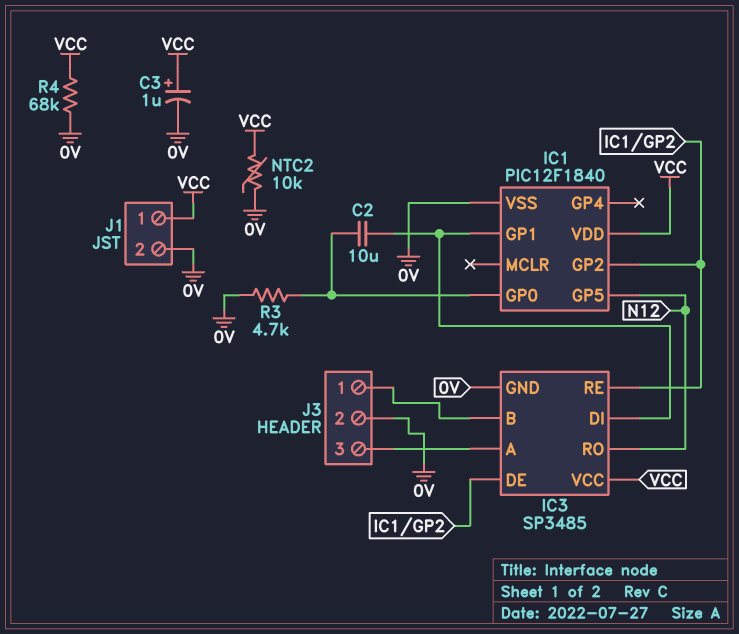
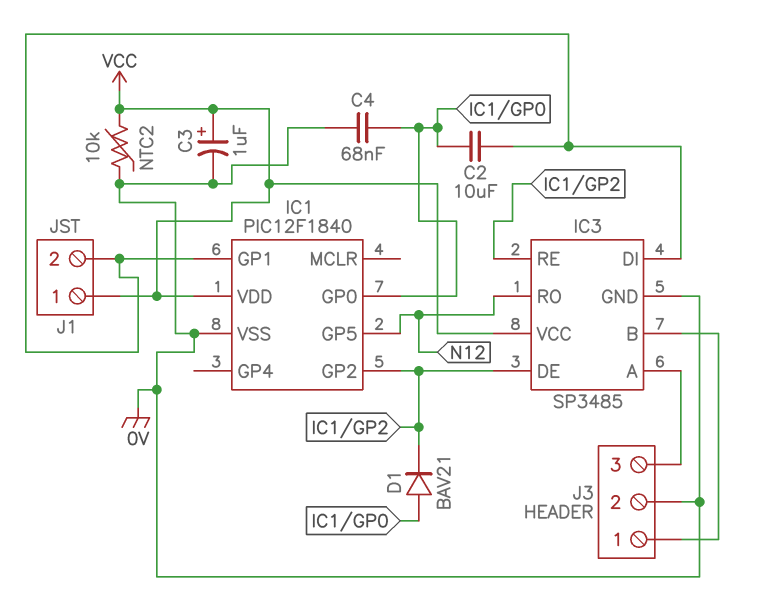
C4: none -> 68nF (0V, IC1/GP0)
D1: none -> diode BAV21 (A IC1/GP0, K IC1/GP2)
J1 pin 2: 0V -> IC1/GP1
R3: 4.7k (0V, IC1/GP0) -> none
R4: 68k (0V, VCC) -> none

